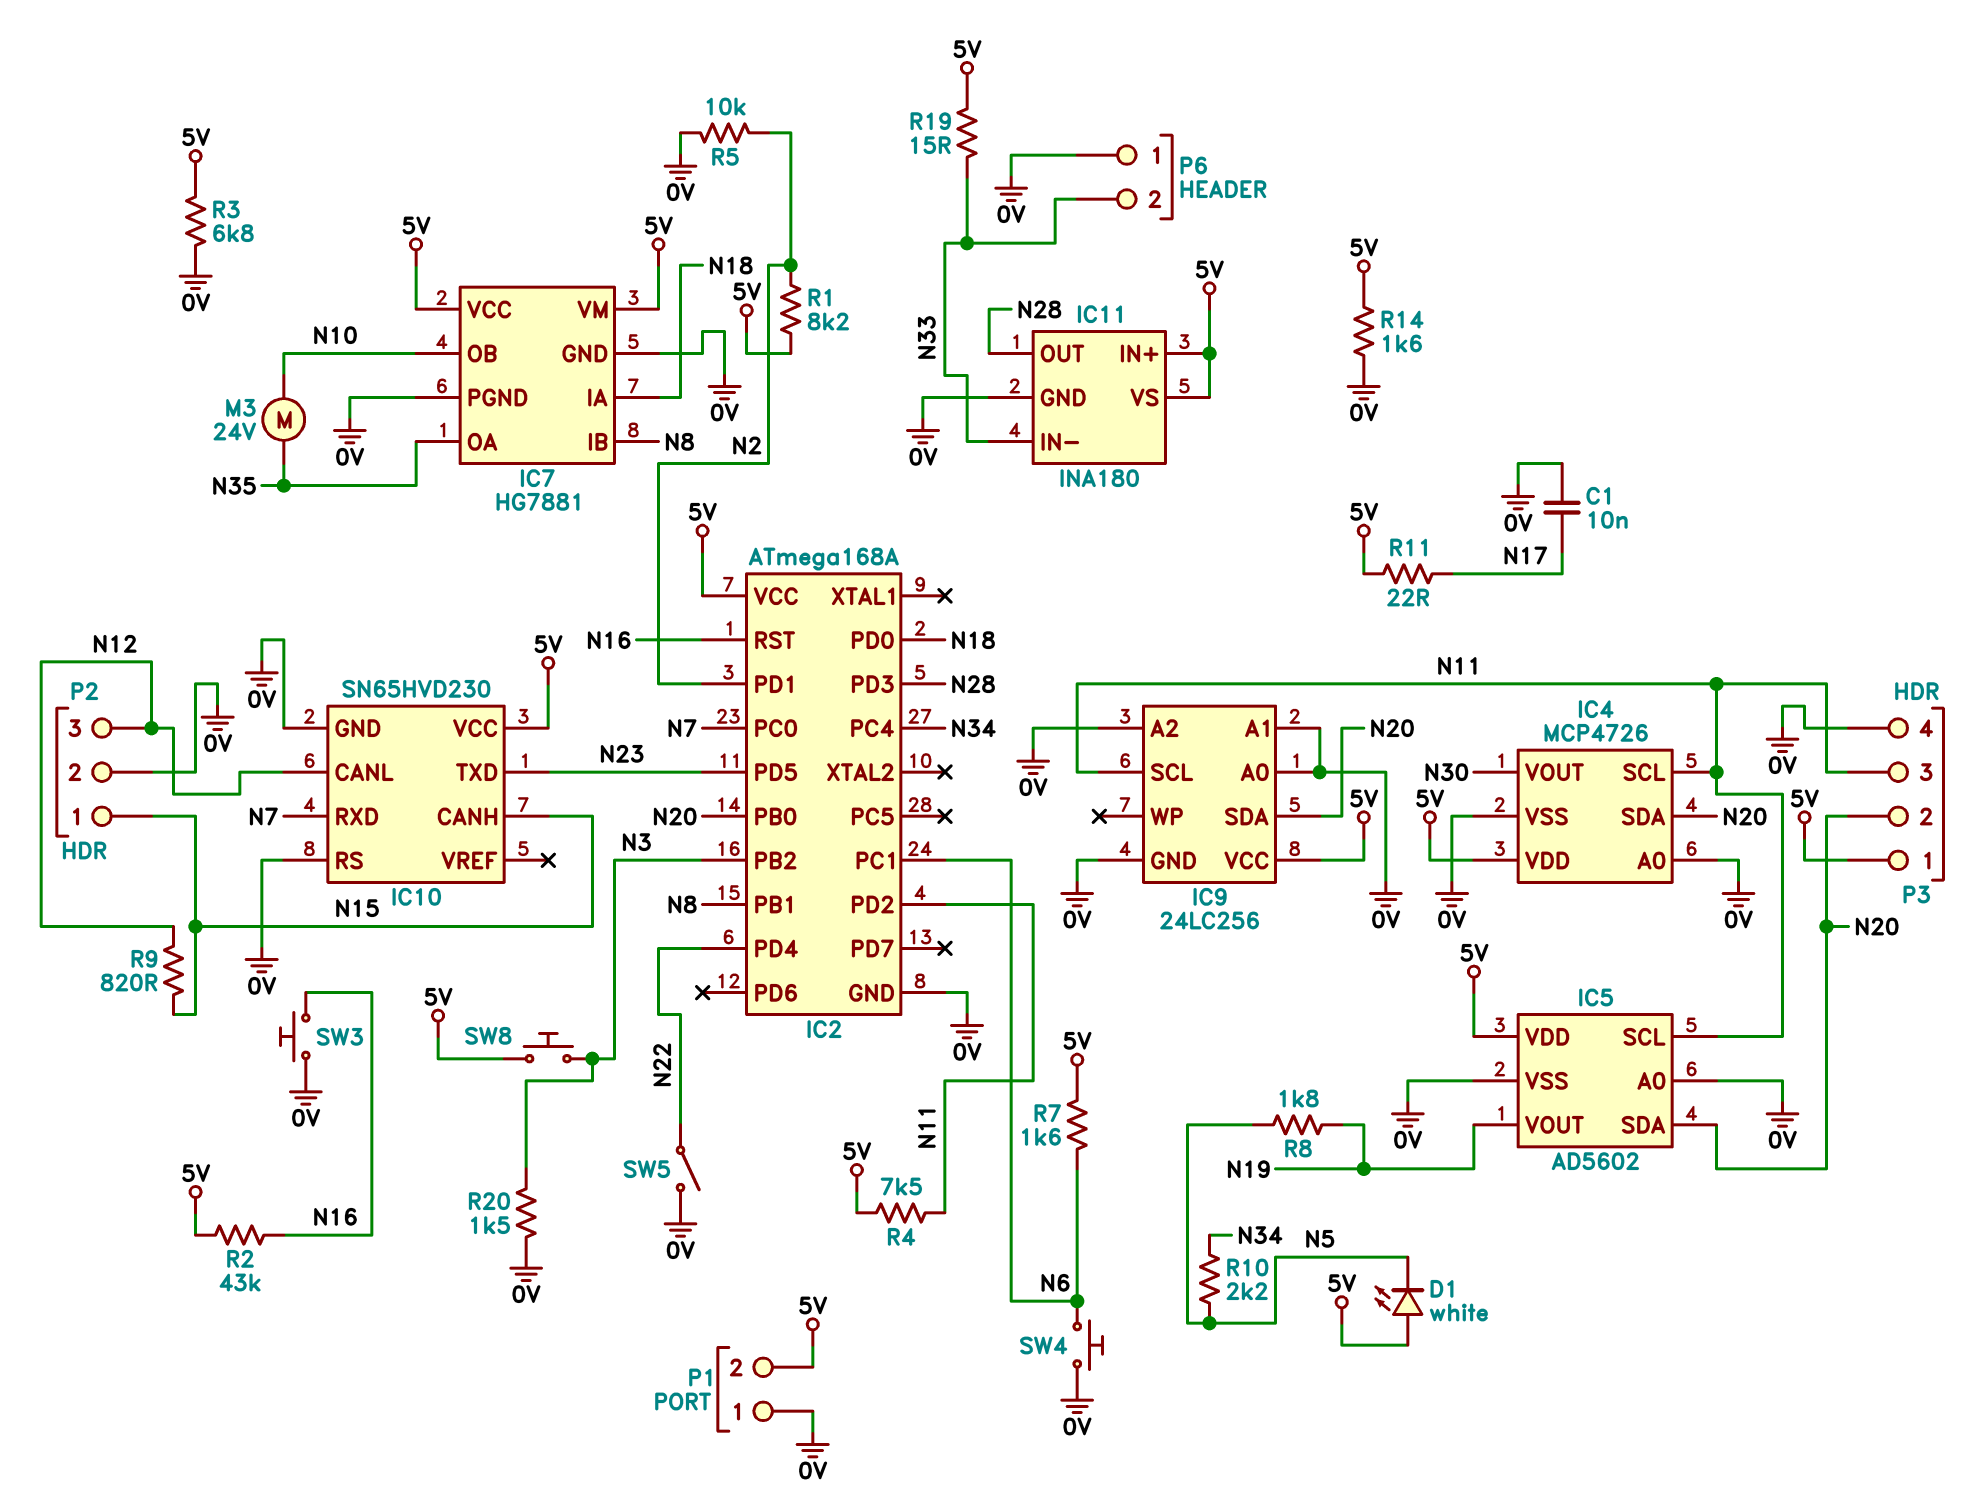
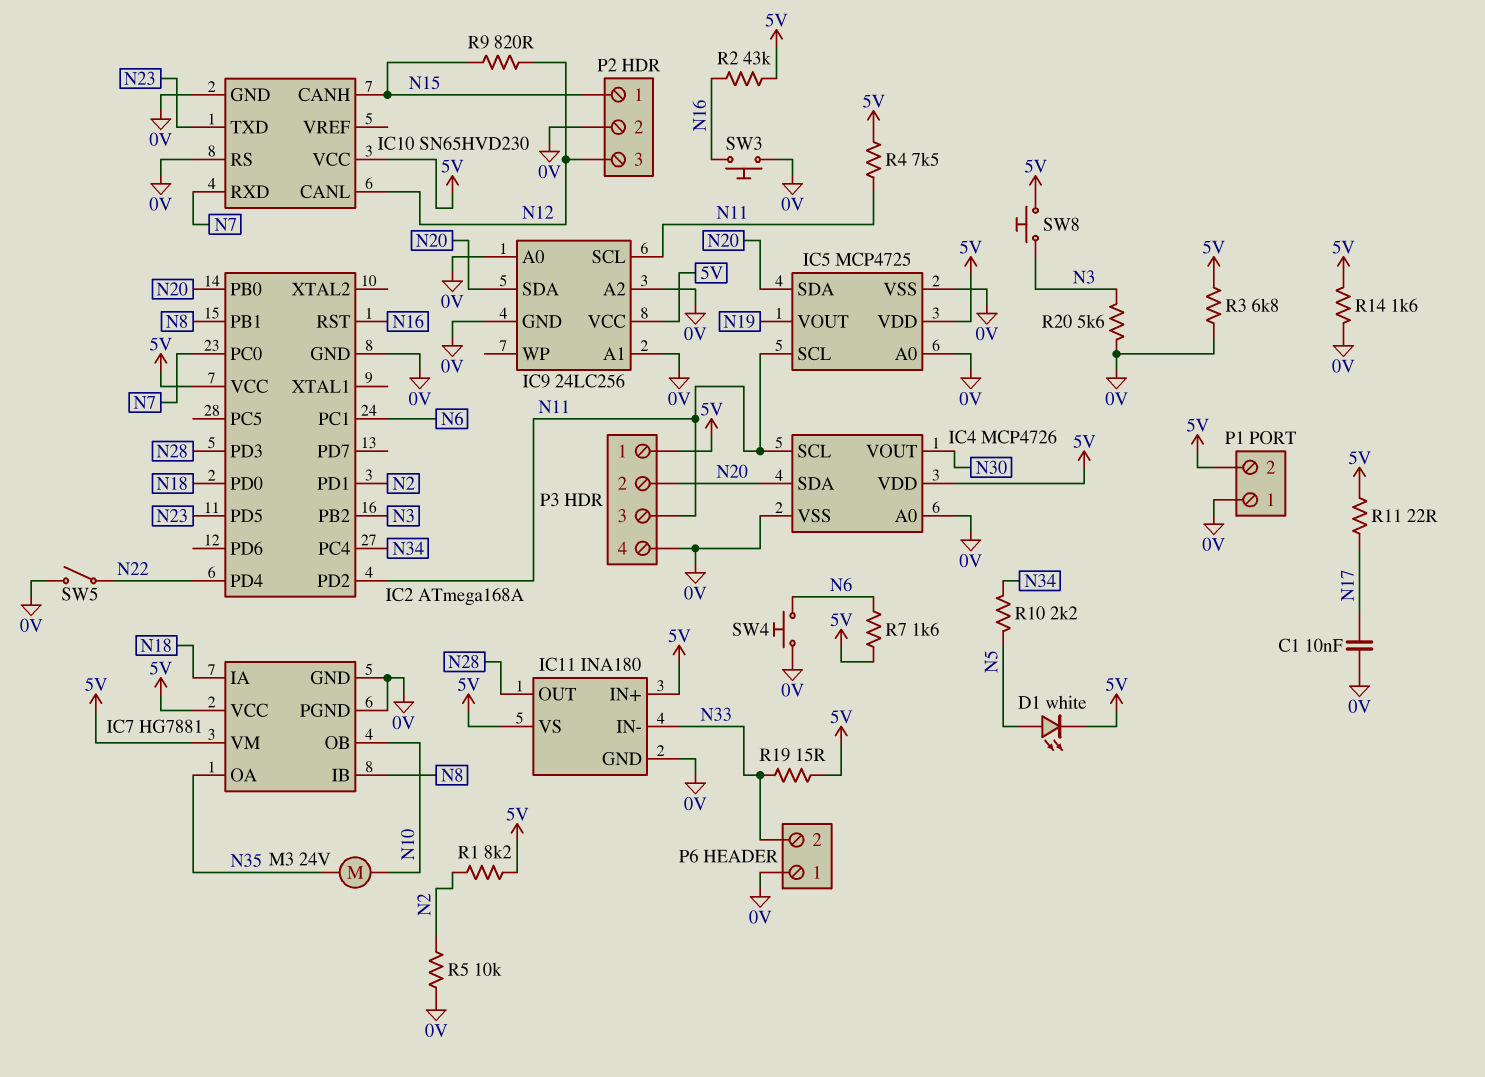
D1: LED white (A 5V, K N5) -> LED white (A N5, K 5V)
IC5: AD5602 -> MCP4725
R8: 1.8k (N5, N19) -> none
R20: 1.5k (0V, N3) -> 5.6k (0V, N3)

